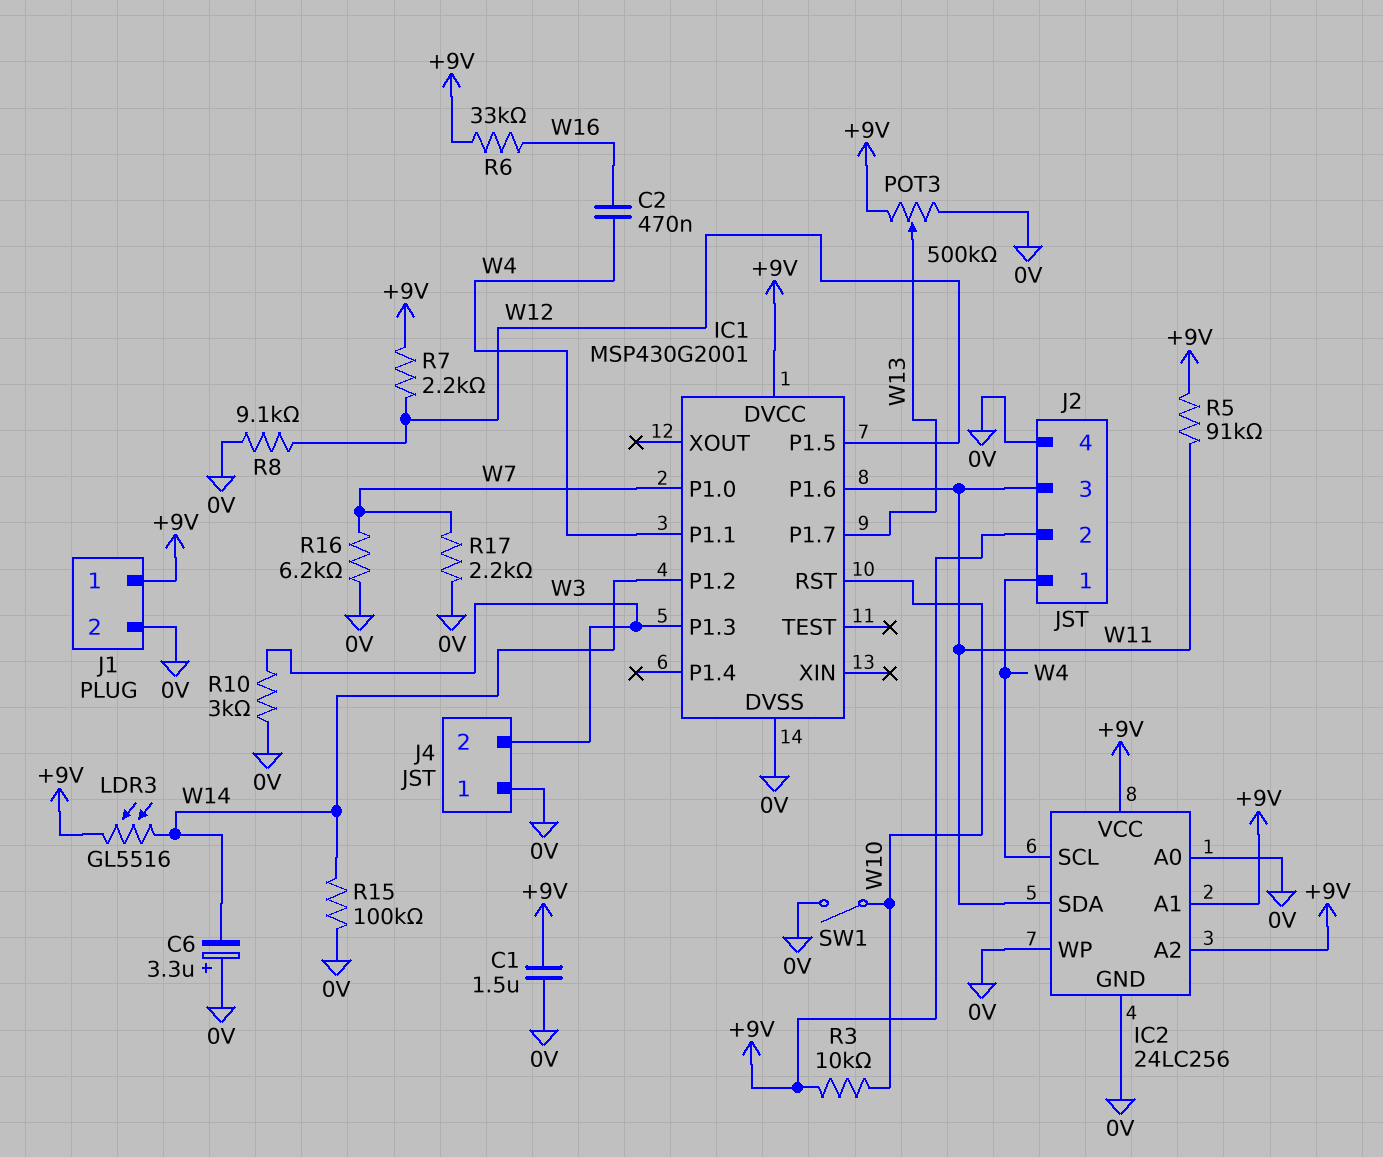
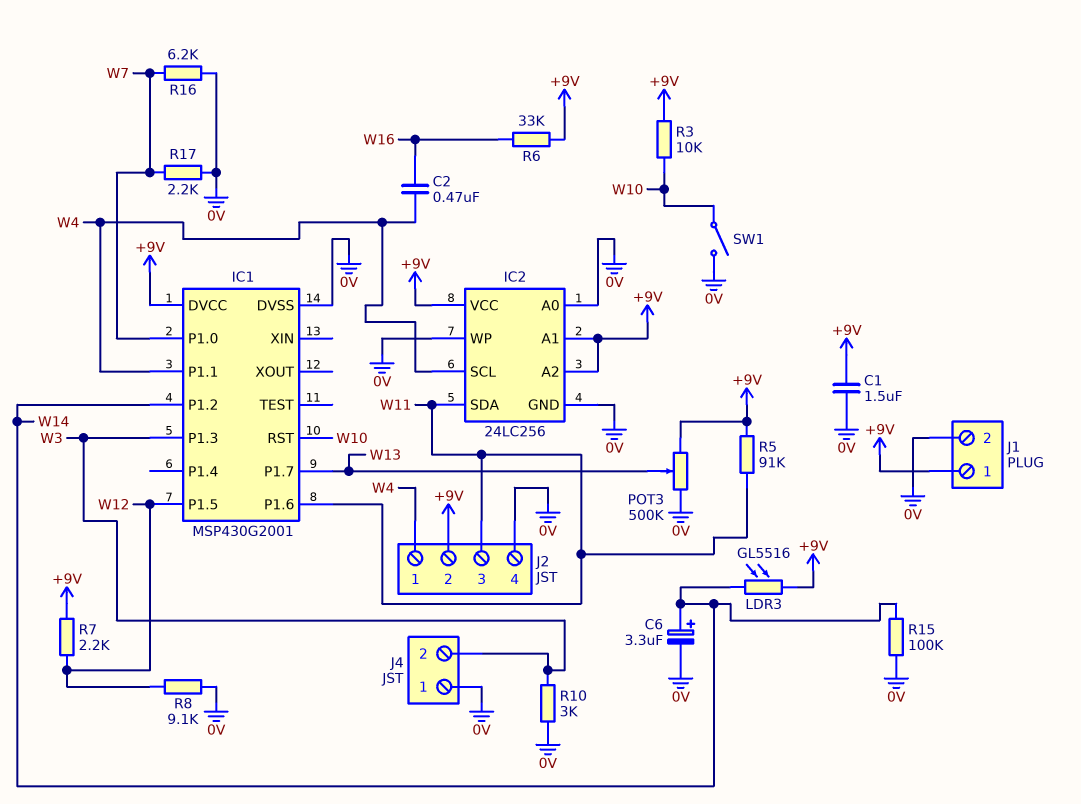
C6: 3.3uF (plus 0V, minus W14) -> 3.3uF (plus W14, minus 0V)

